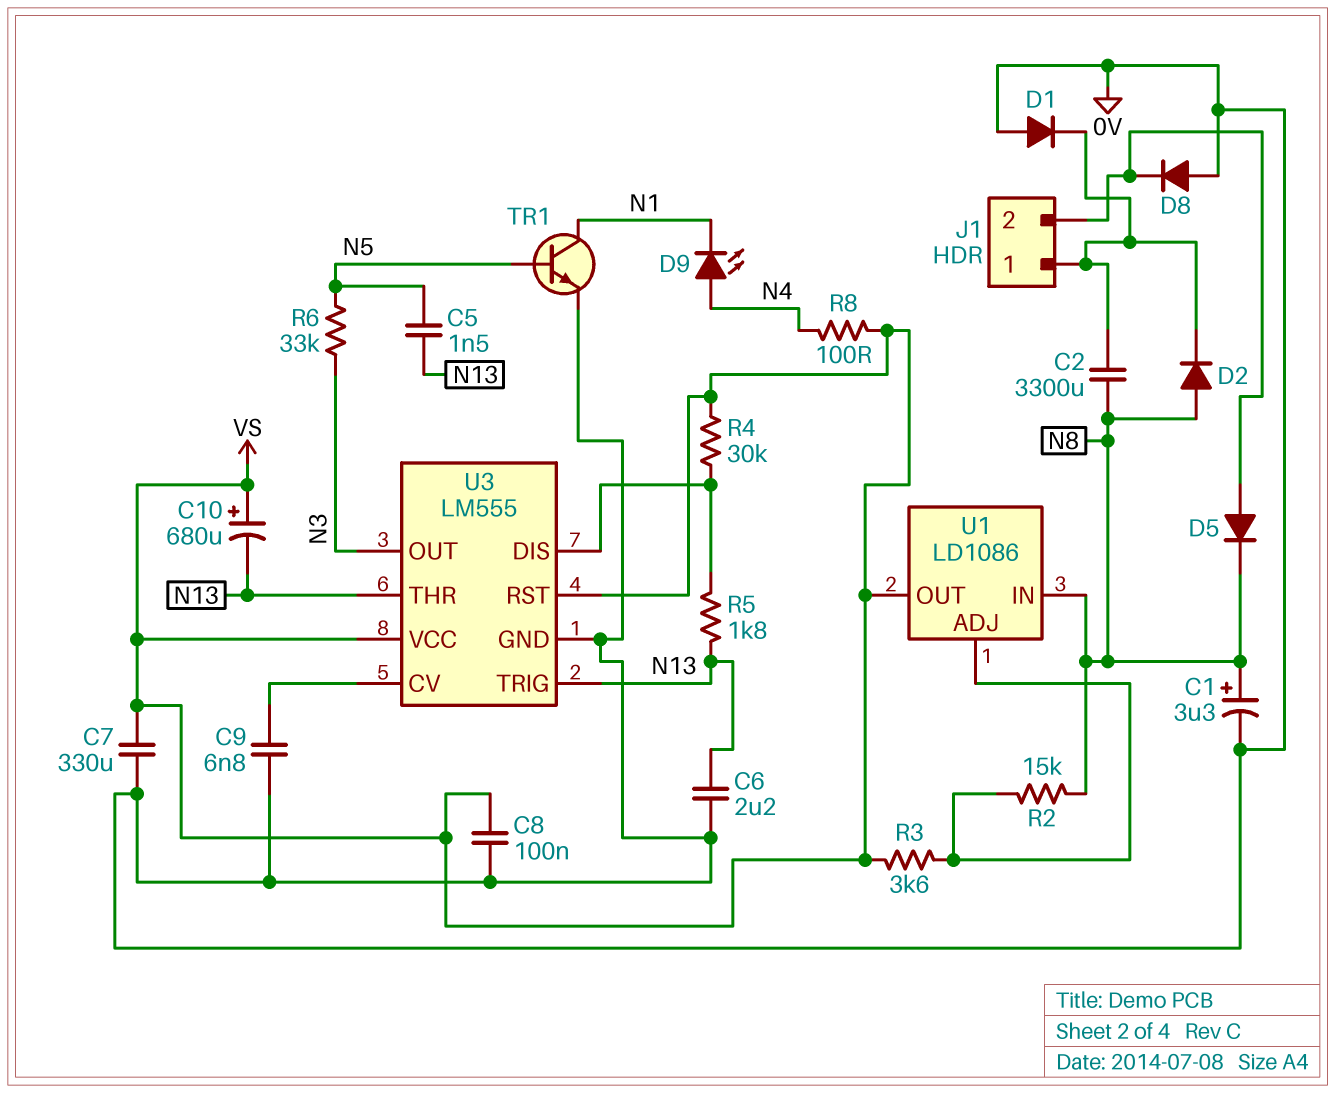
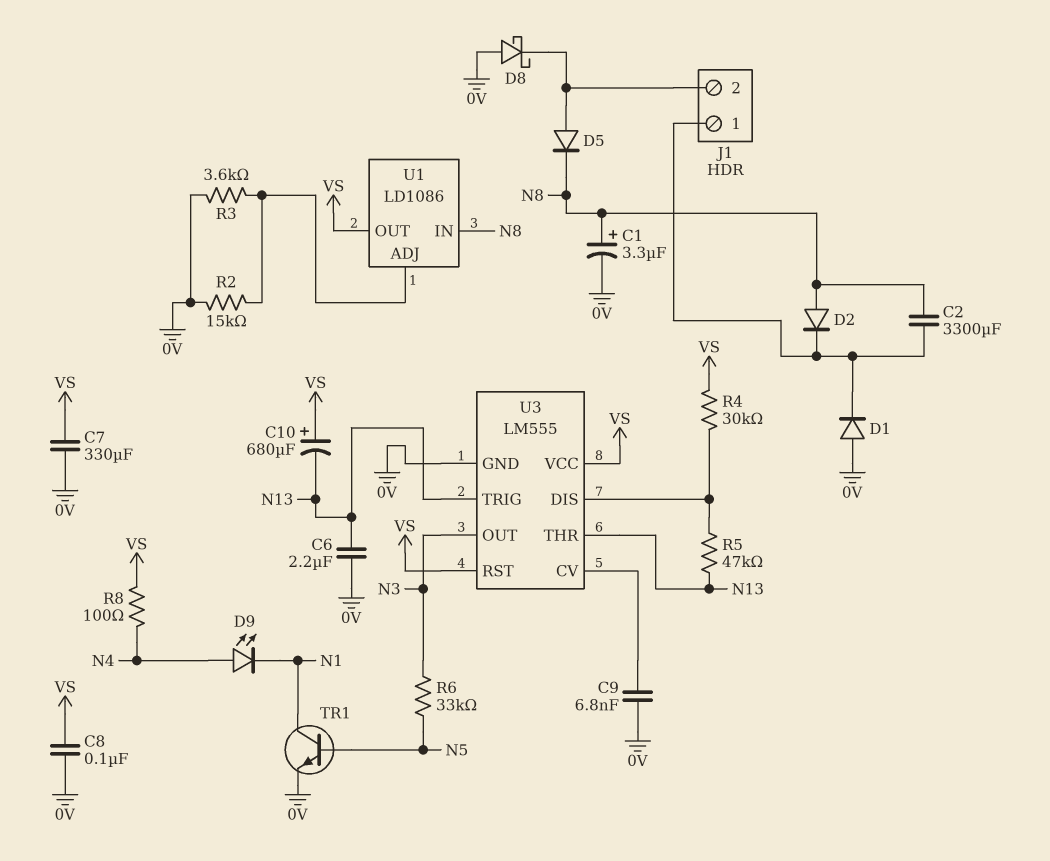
C5: 1.5nF (N5, N13) -> none
D8: diode (A 0V, K J1/2) -> schottky (A 0V, K J1/2)
R2: 15k (N8, U1/ADJ) -> 15k (0V, U1/ADJ)
R3: 3.6k (U1/ADJ, VS) -> 3.6k (0V, U1/ADJ)
R5: 1.8k (N13, U3/DIS) -> 47k (N13, U3/DIS)

